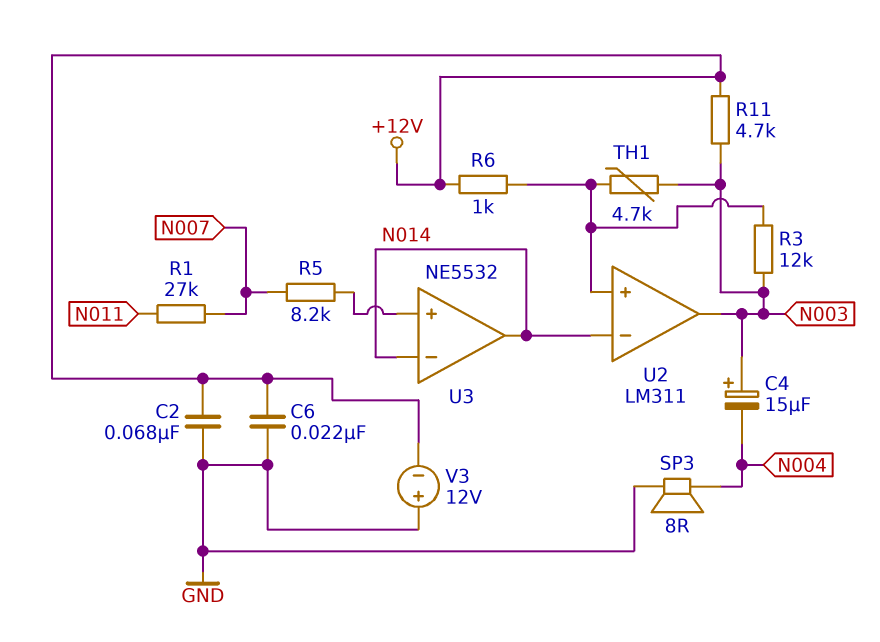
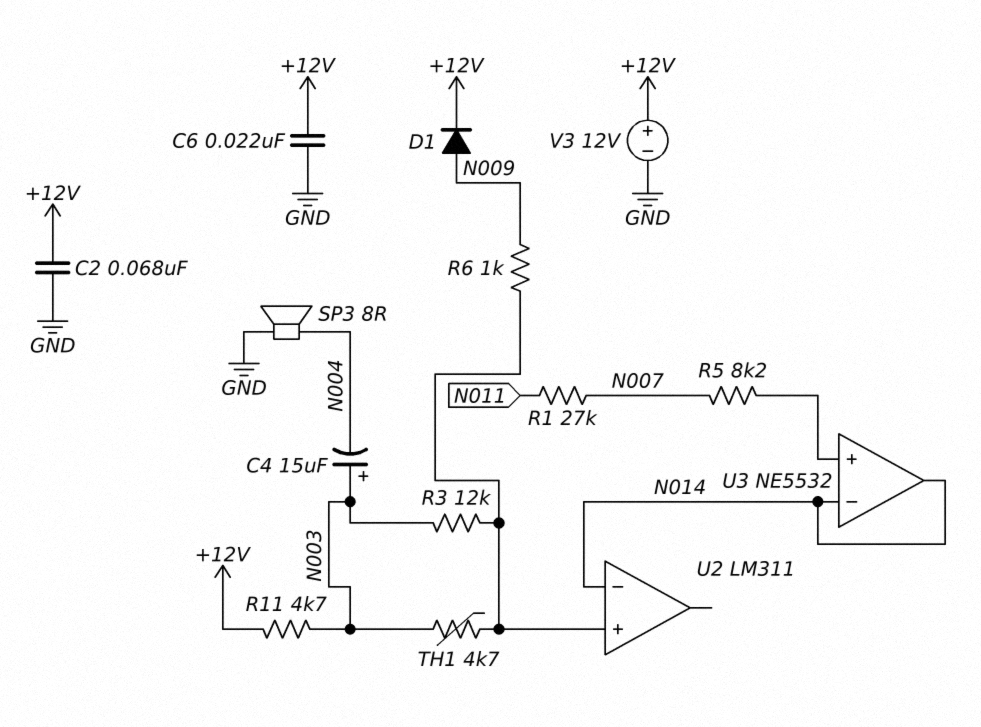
D1: none -> diode (A N009, K +12V)
R6: 1k (+12V, U2/in+) -> 1k (N009, U2/in+)
U2 pin out: N003 -> none
V3: 12V (plus GND, minus +12V) -> 12V (plus +12V, minus GND)

